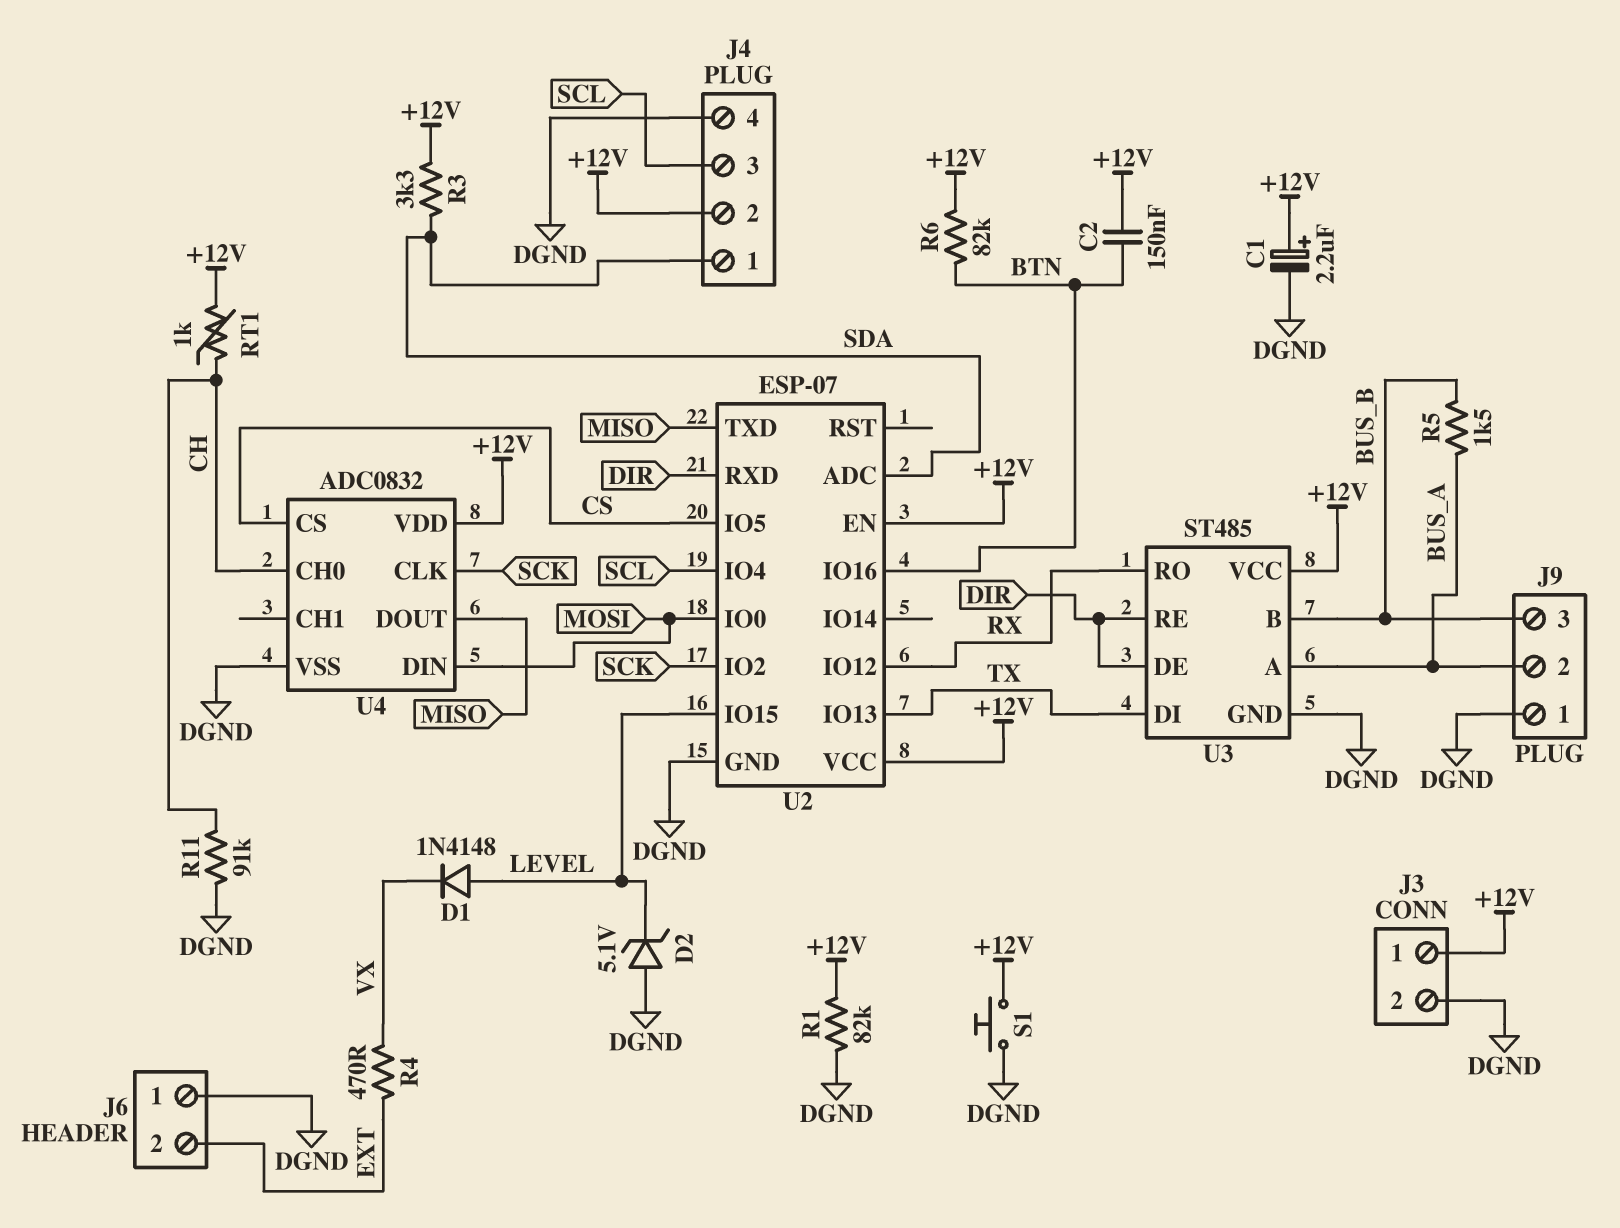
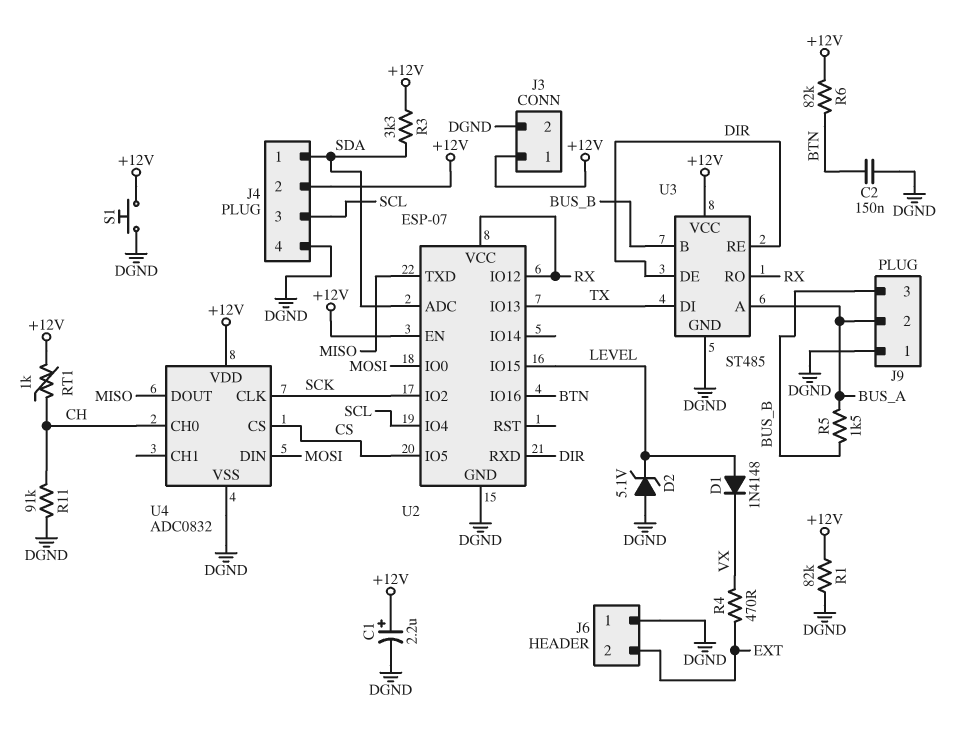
C2: 150nF (+12V, BTN) -> 150nF (BTN, DGND)
U2 pin VCC: +12V -> RX

